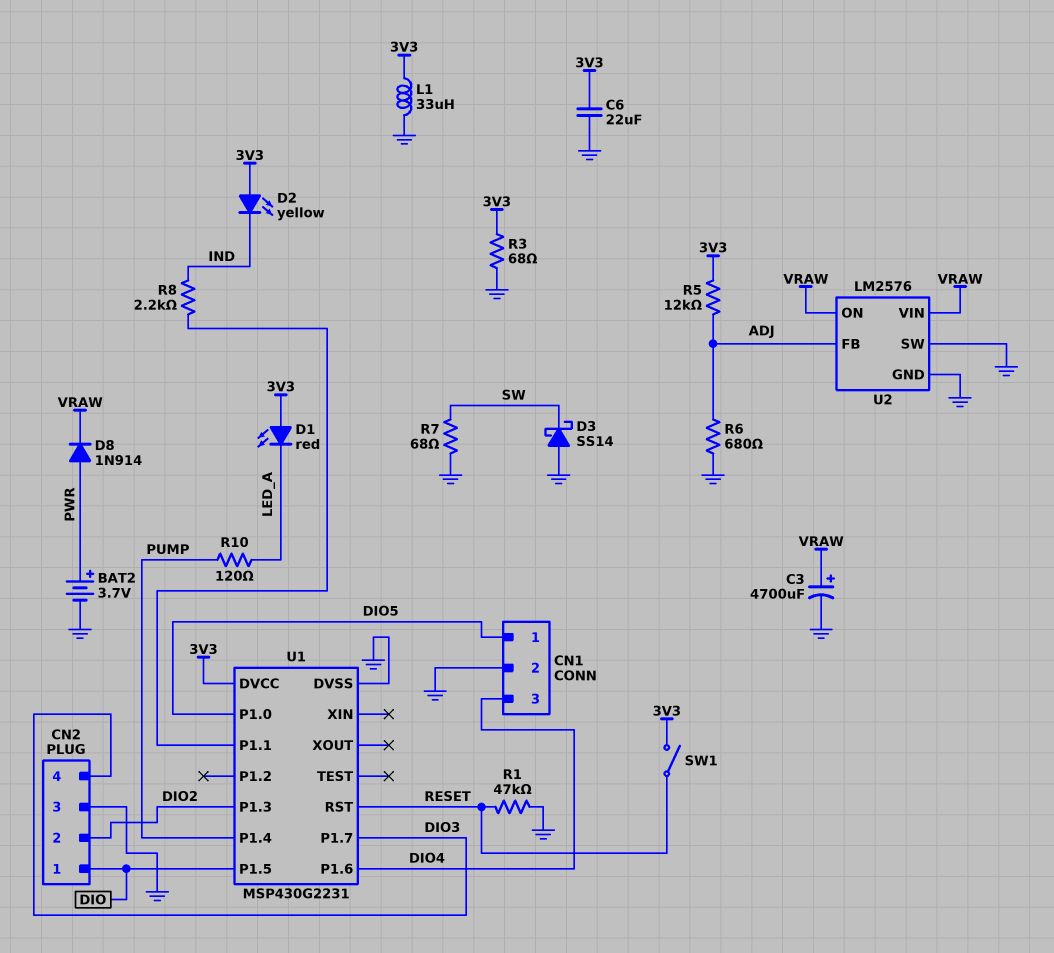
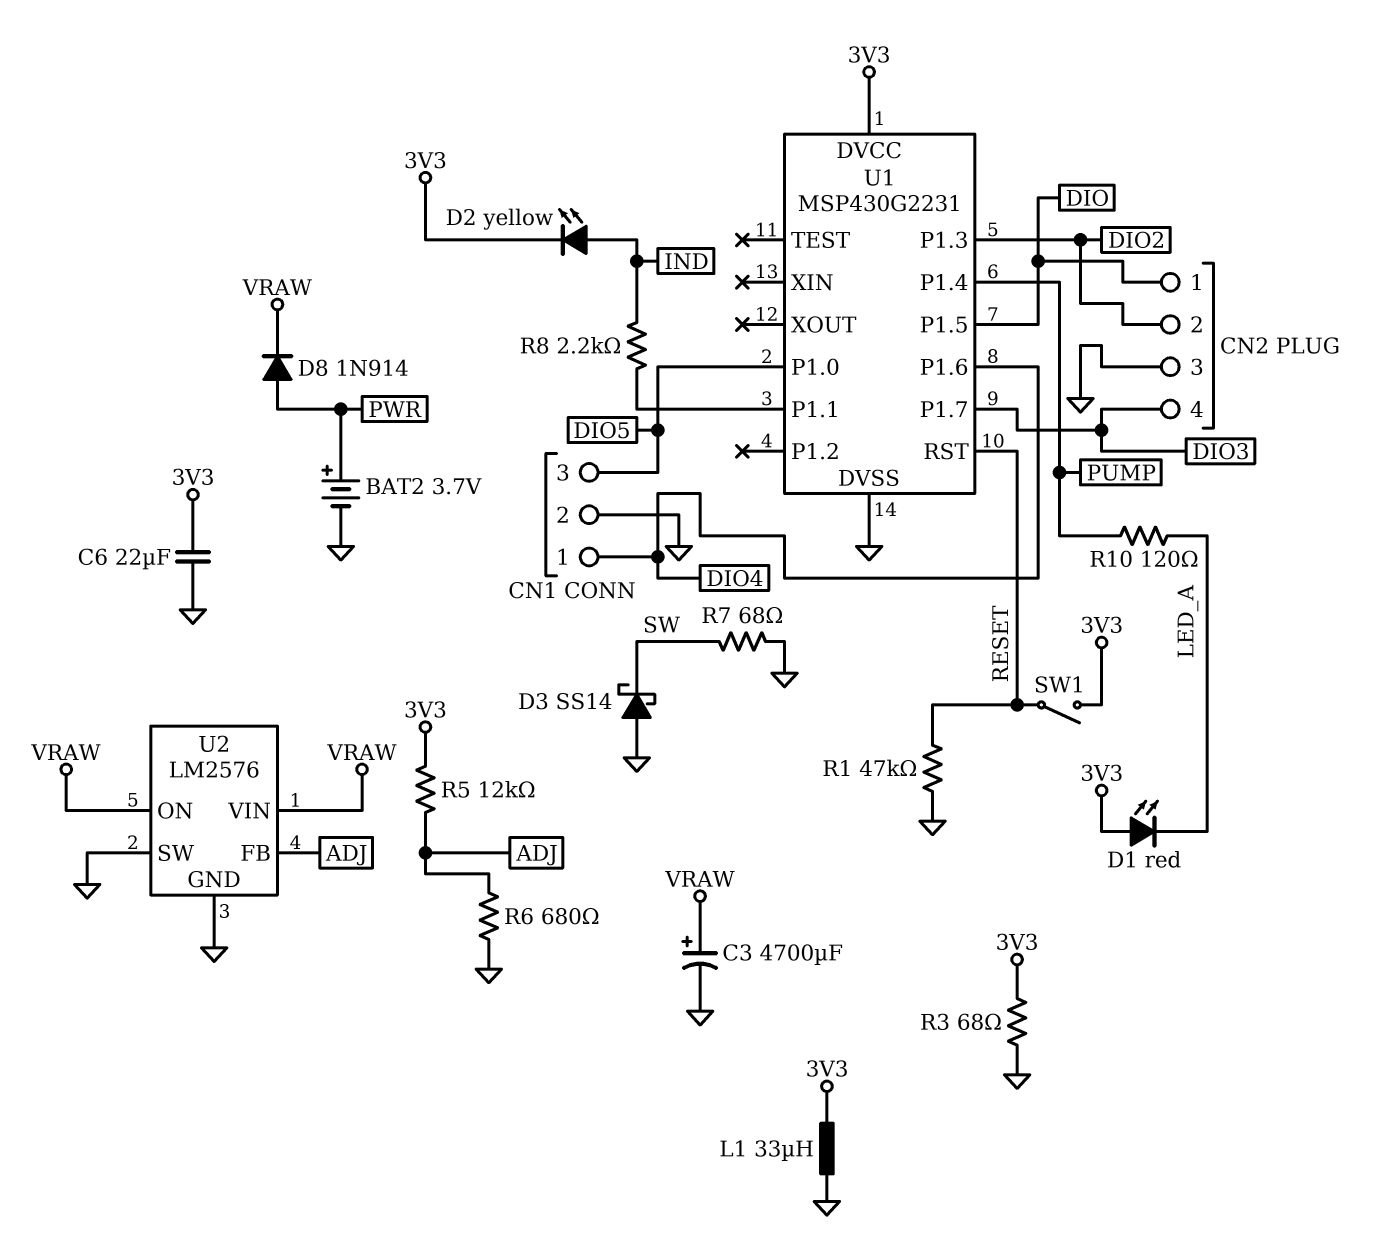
CN1 pin 1: DIO5 -> DIO4
CN1 pin 3: DIO4 -> DIO5
D2: LED yellow (A 3V3, K IND) -> LED yellow (A IND, K 3V3)

